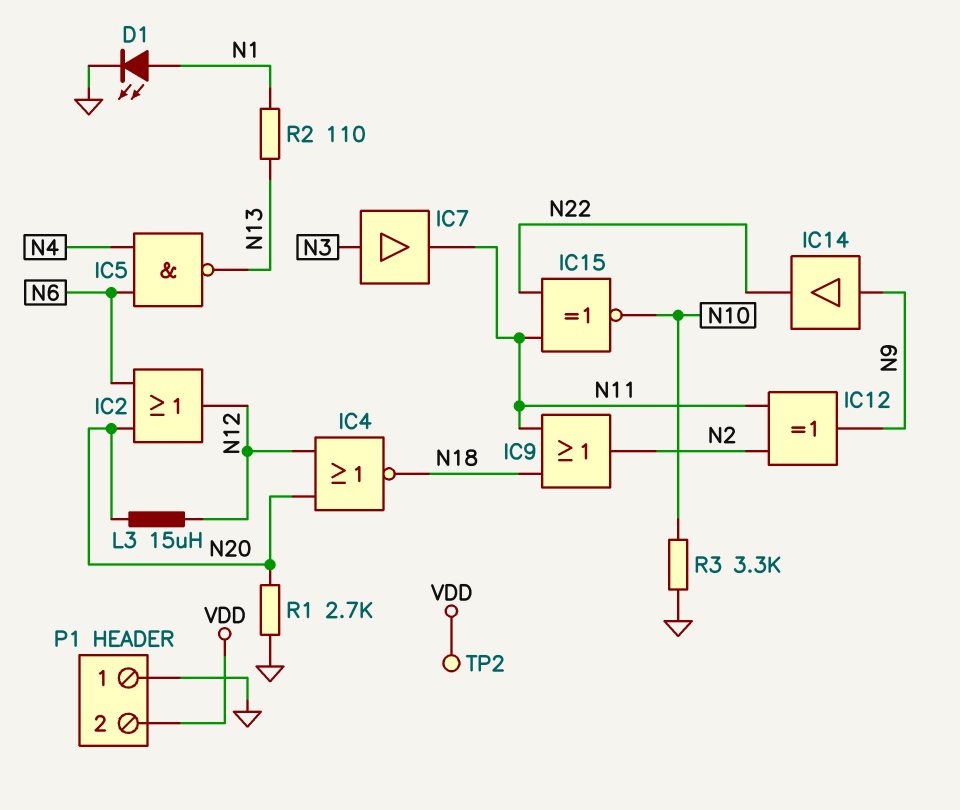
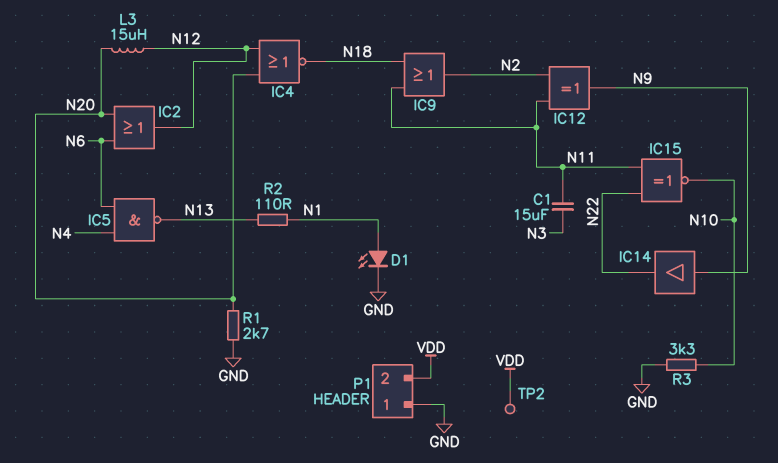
C1: none -> 15uF (N3, N11)
IC7: buffer (in N3, out N11) -> none

